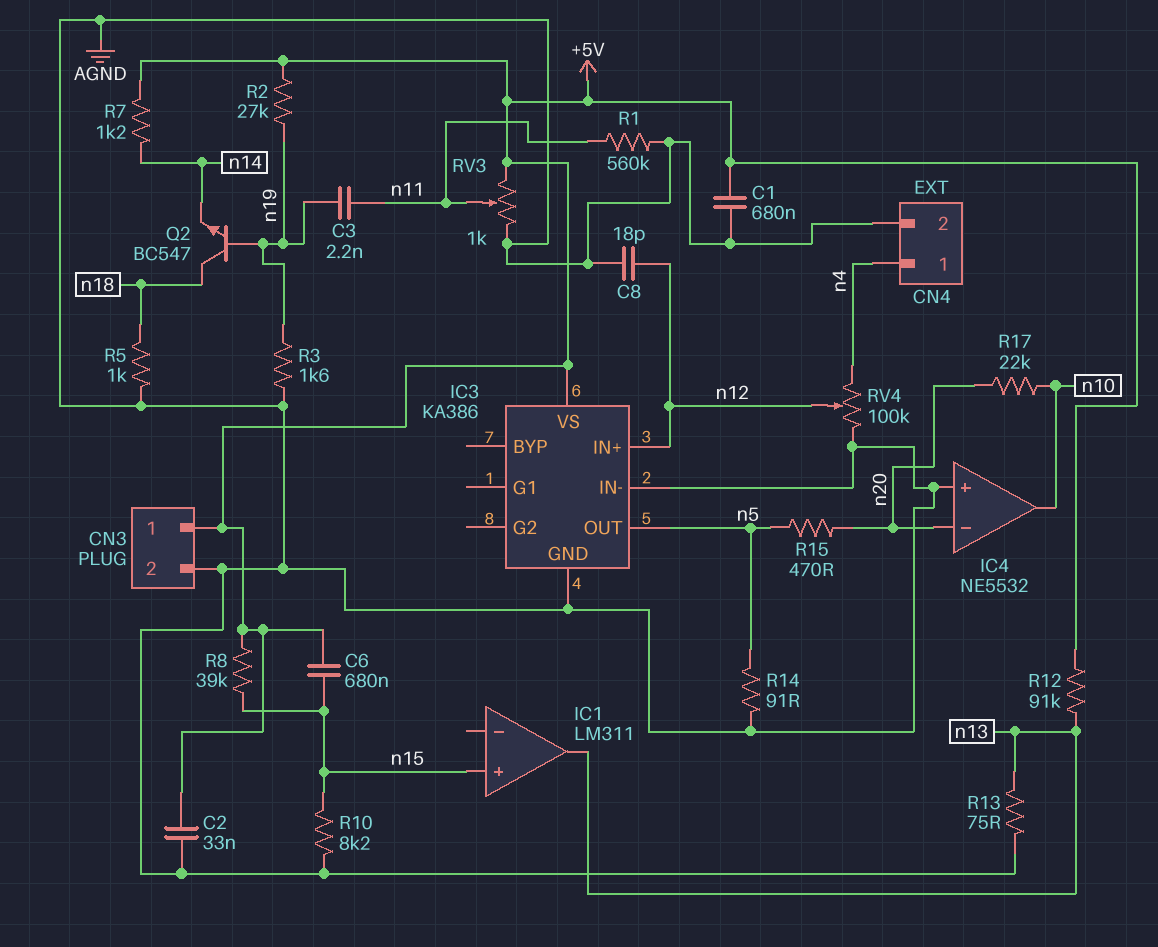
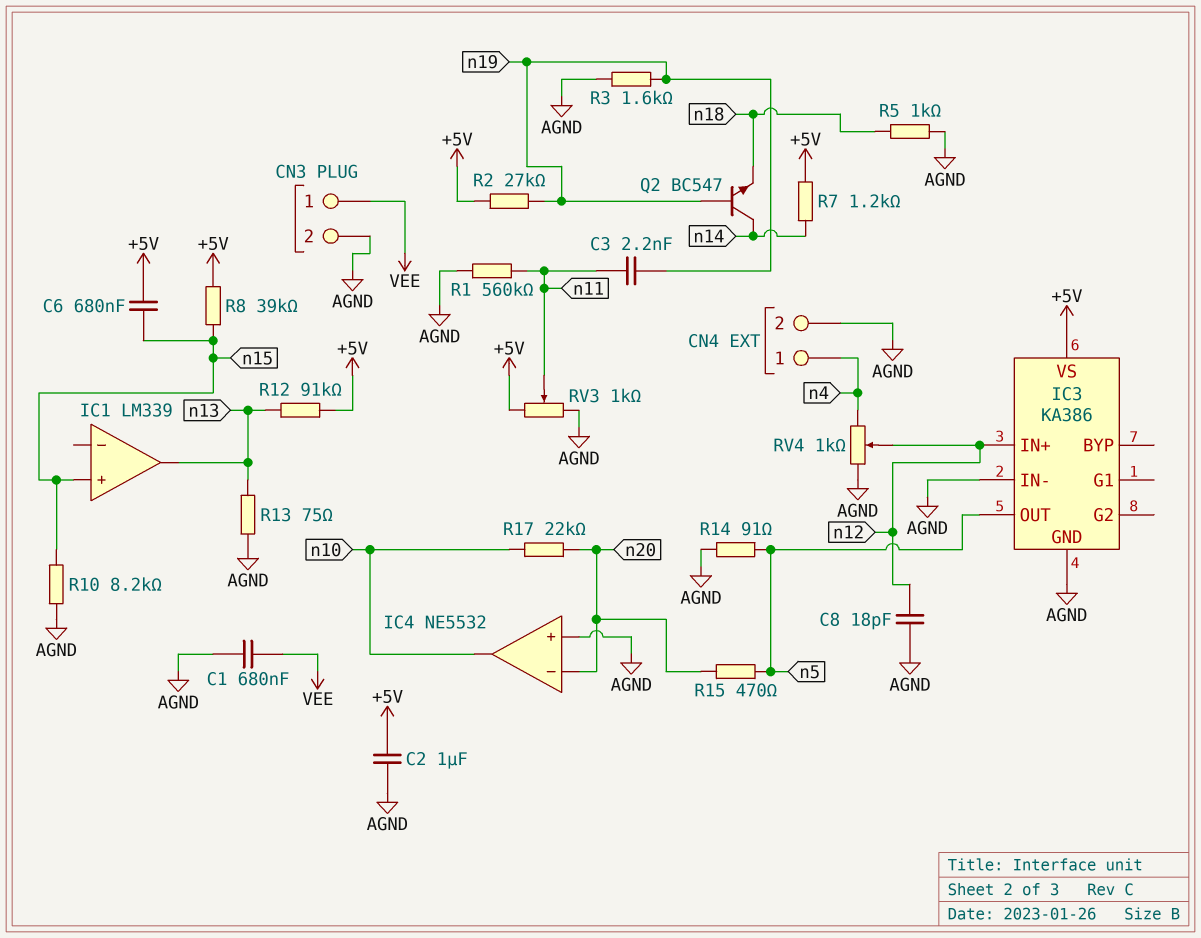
C1: 680nF (+5V, AGND) -> 680nF (AGND, VEE)
C2: 33nF (+5V, AGND) -> 1uF (+5V, AGND)
CN3 pin 1: +5V -> VEE
IC1: LM311 -> LM339
Q2: NPN BC547 (B n19, C n18, E n14) -> NPN BC547 (B n19, C n14, E n18)
RV4: 100k (AGND, n4, wiper n12) -> 1k (AGND, n4, wiper n12)

